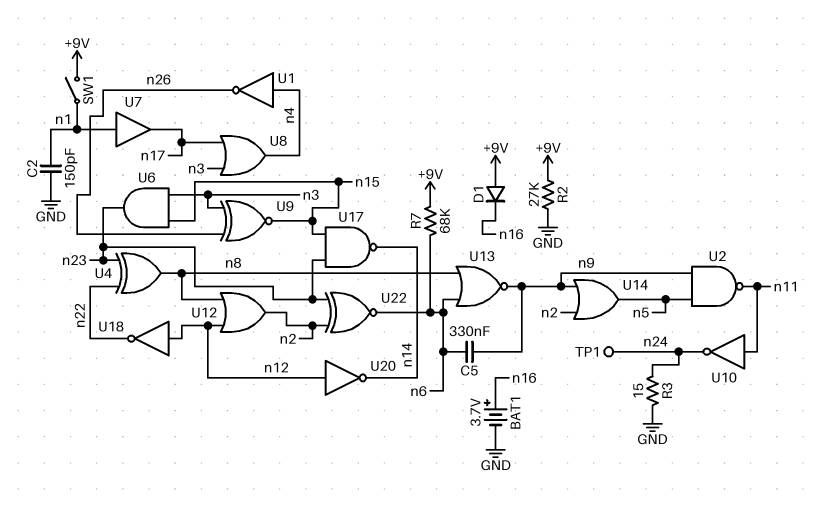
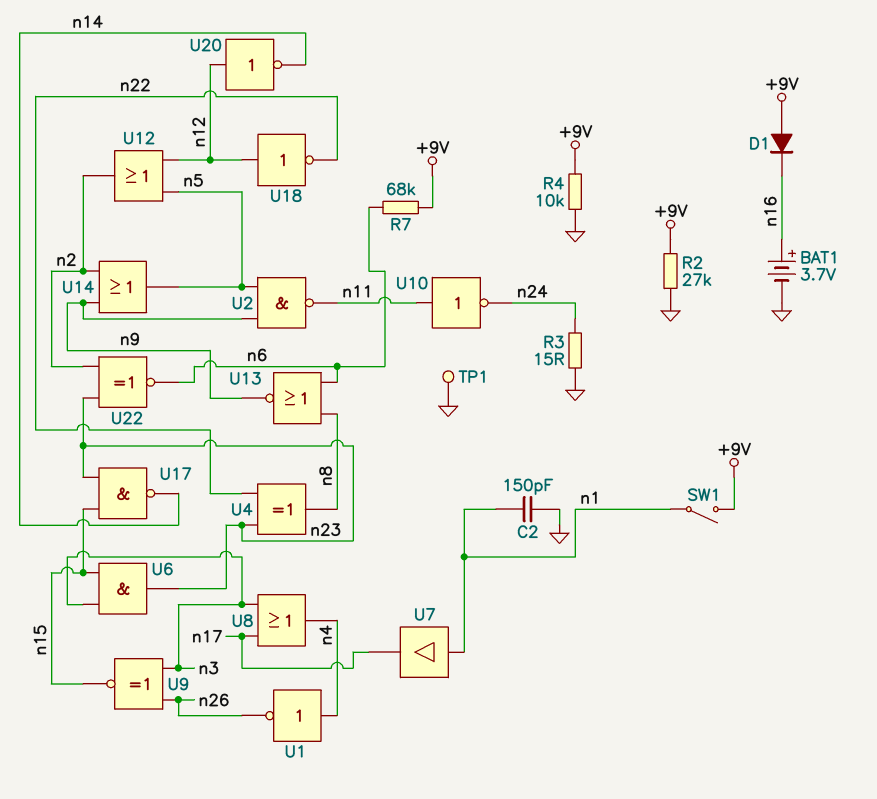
C5: 330nF (n6, n9) -> none
R4: none -> 10k (+9V, GND)
TP1: test point (n24) -> test point (GND)
U12: OR (in n8, in n12, out n2) -> OR (in n5, in n12, out n2)

